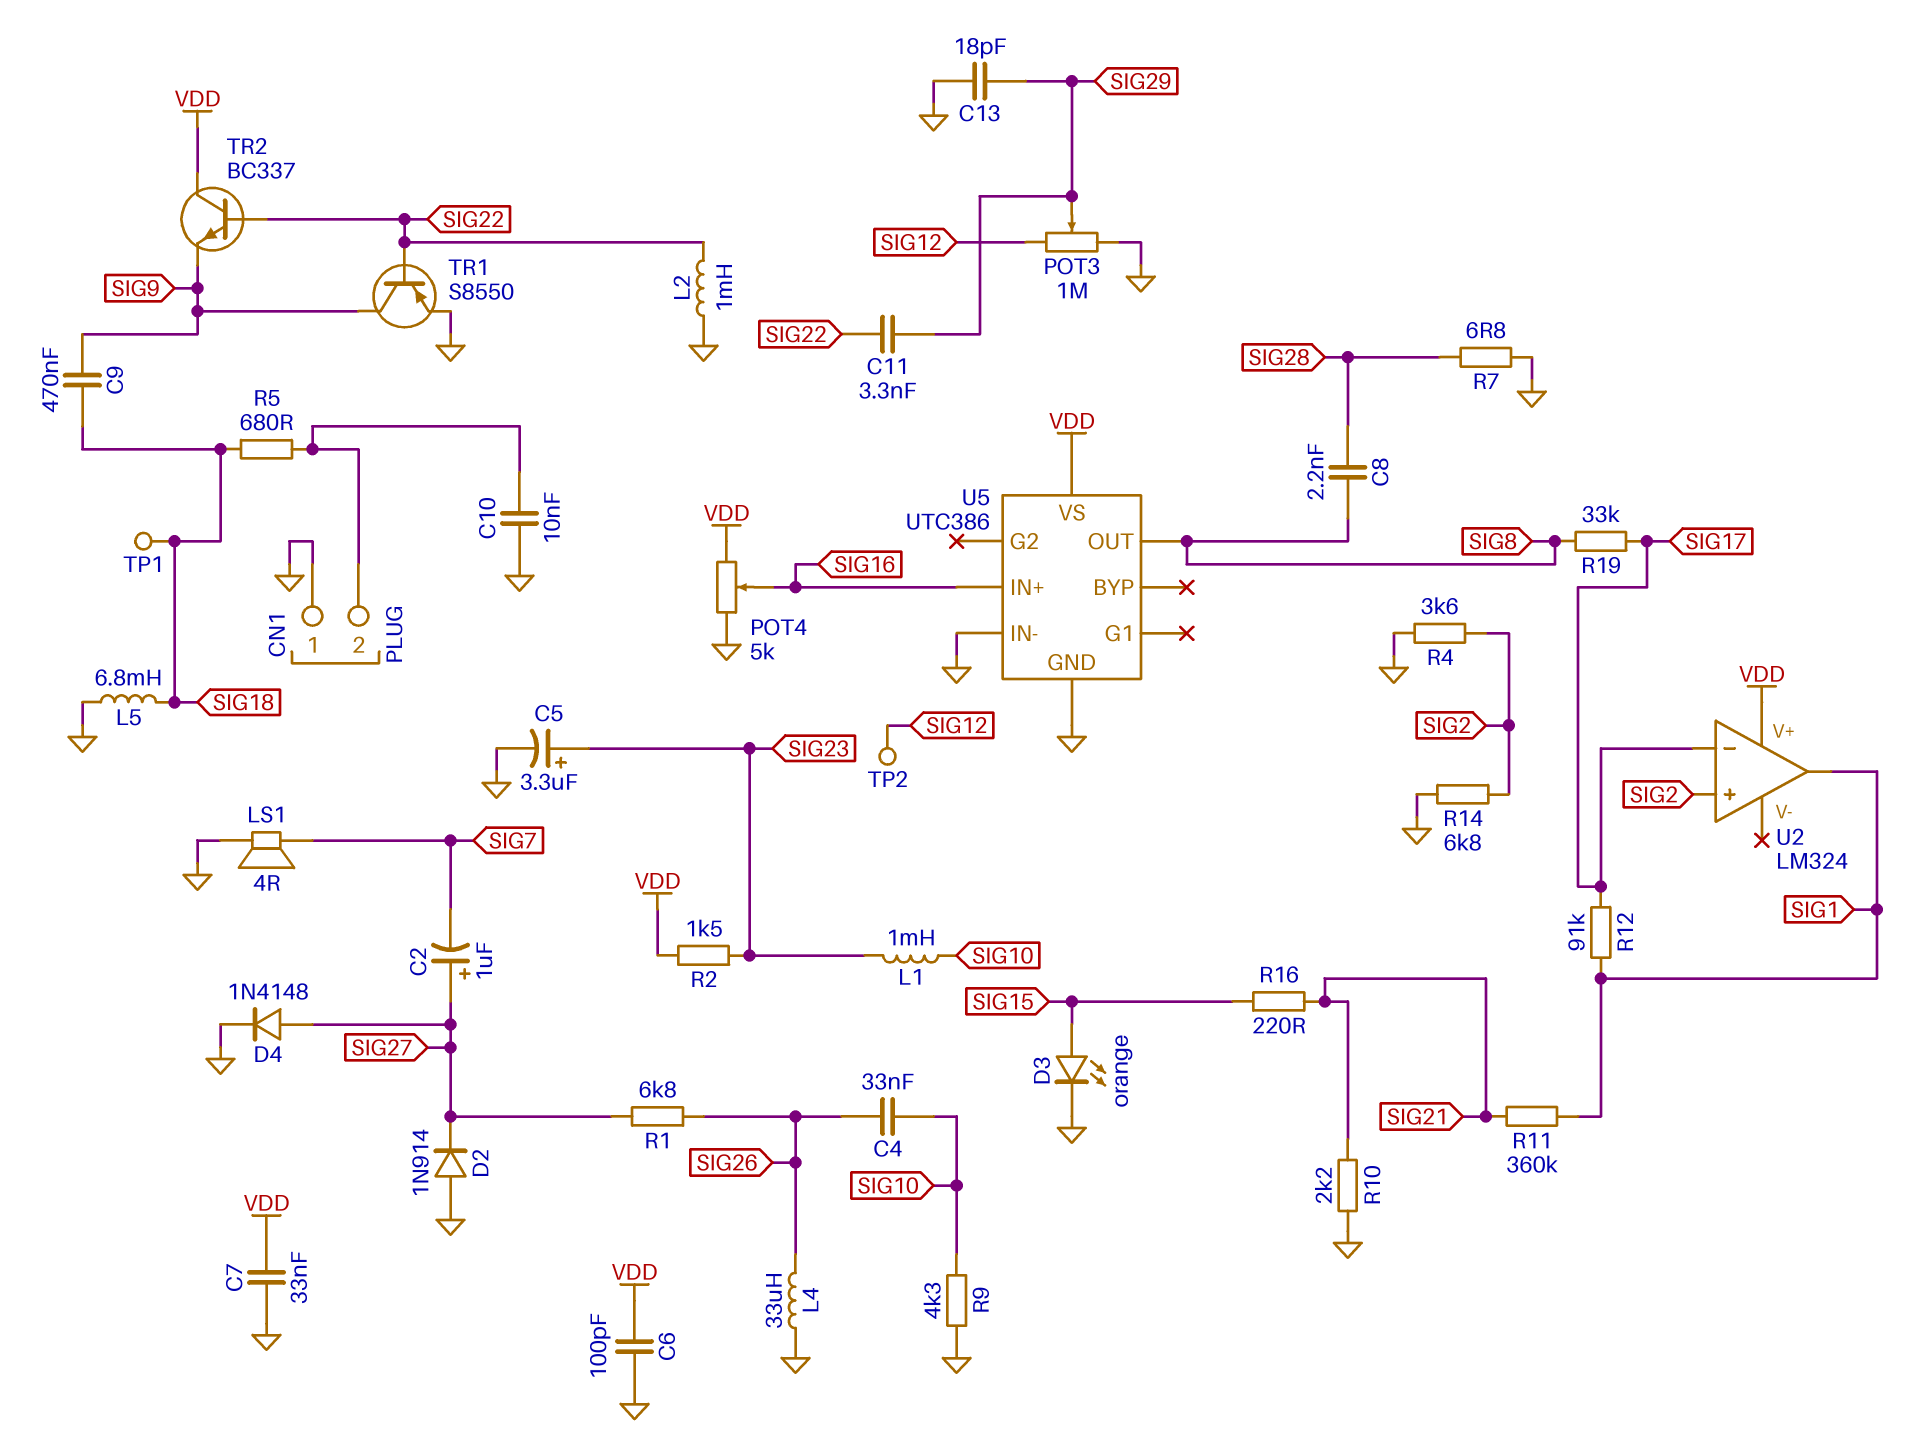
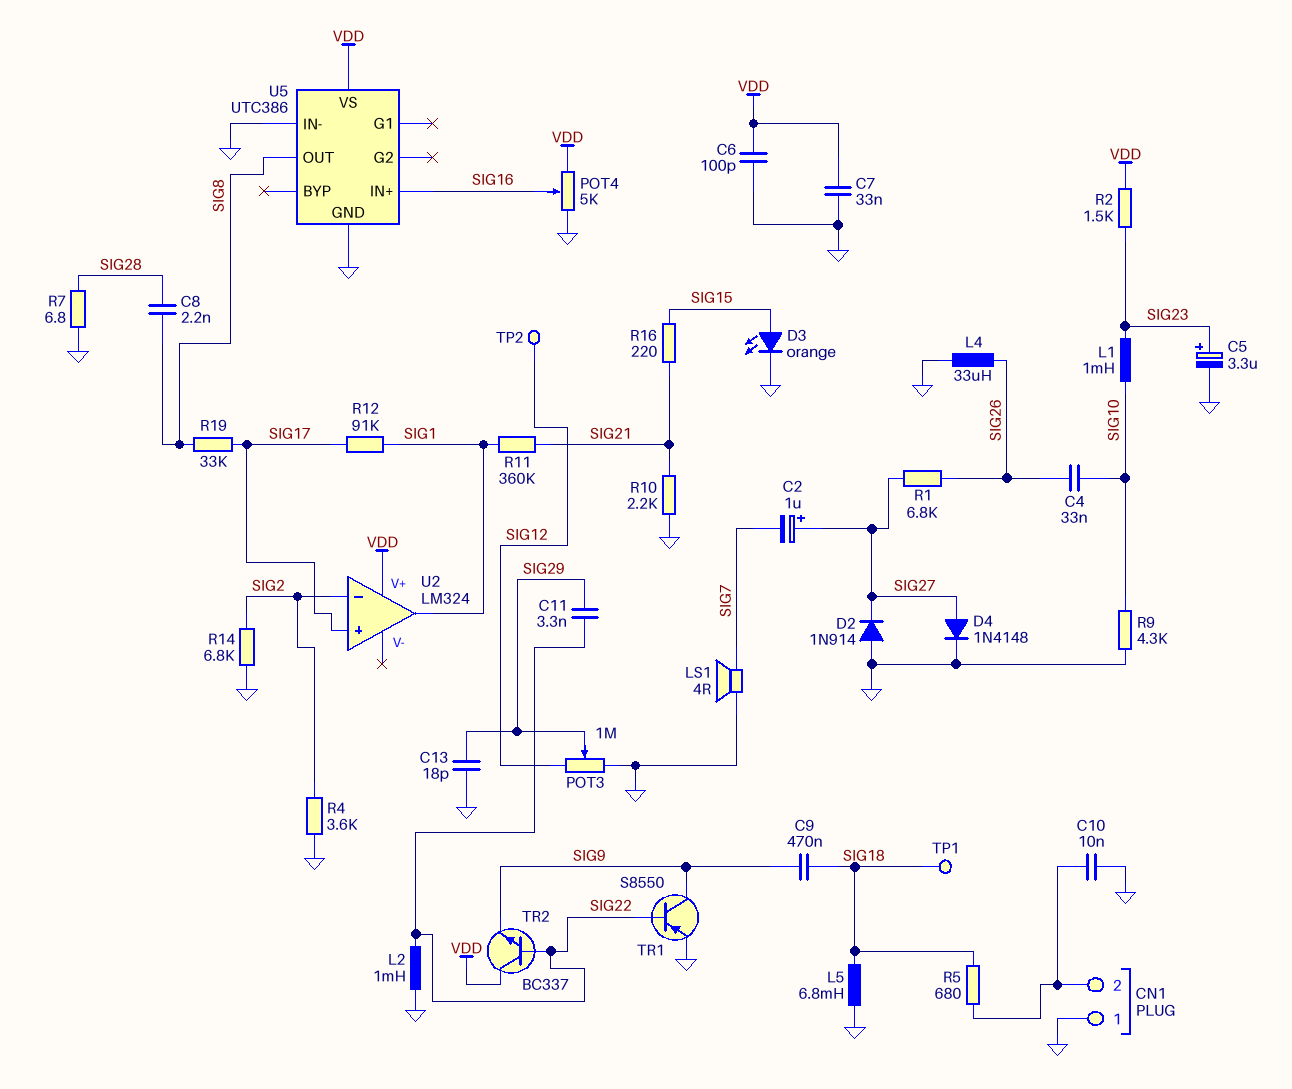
U2 pin in+: SIG2 -> SIG17
U2 pin in-: SIG17 -> SIG2

